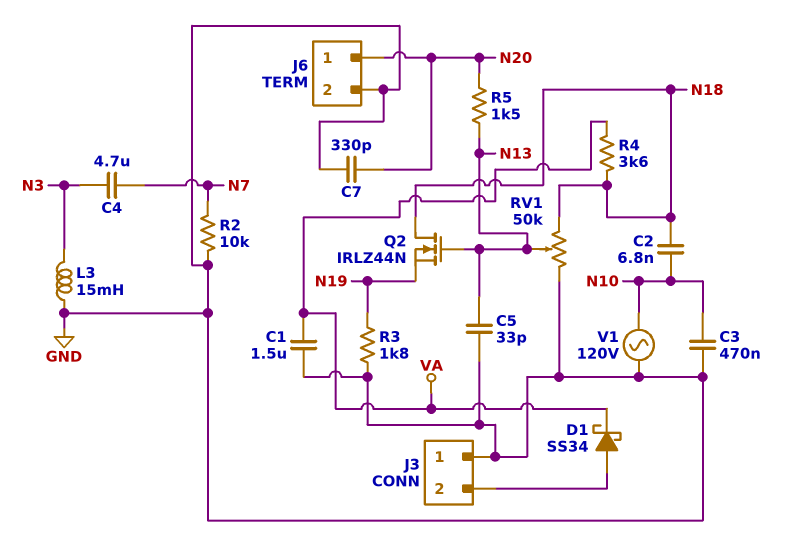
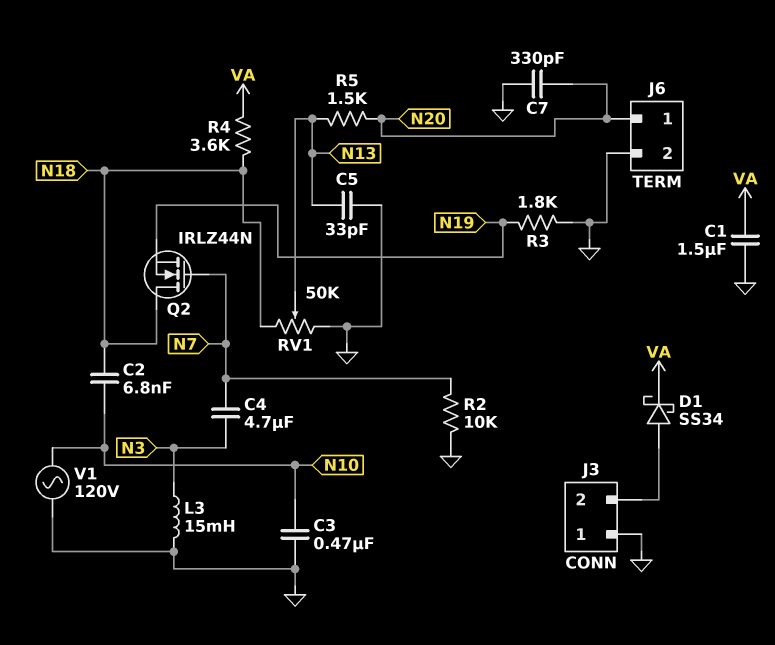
Q2: NMOS IRLZ44N (G N13, D N18, S N19) -> NMOS IRLZ44N (G N7, D N18, S N19)

